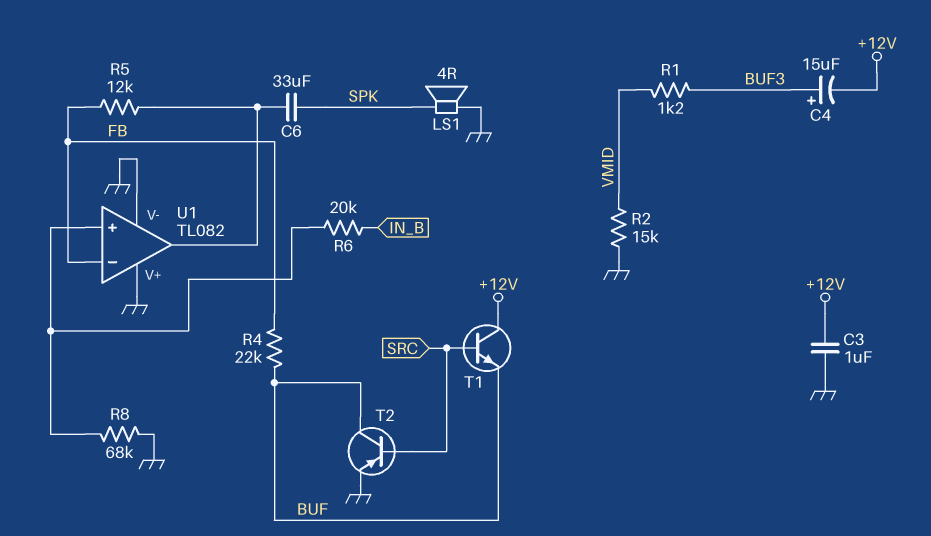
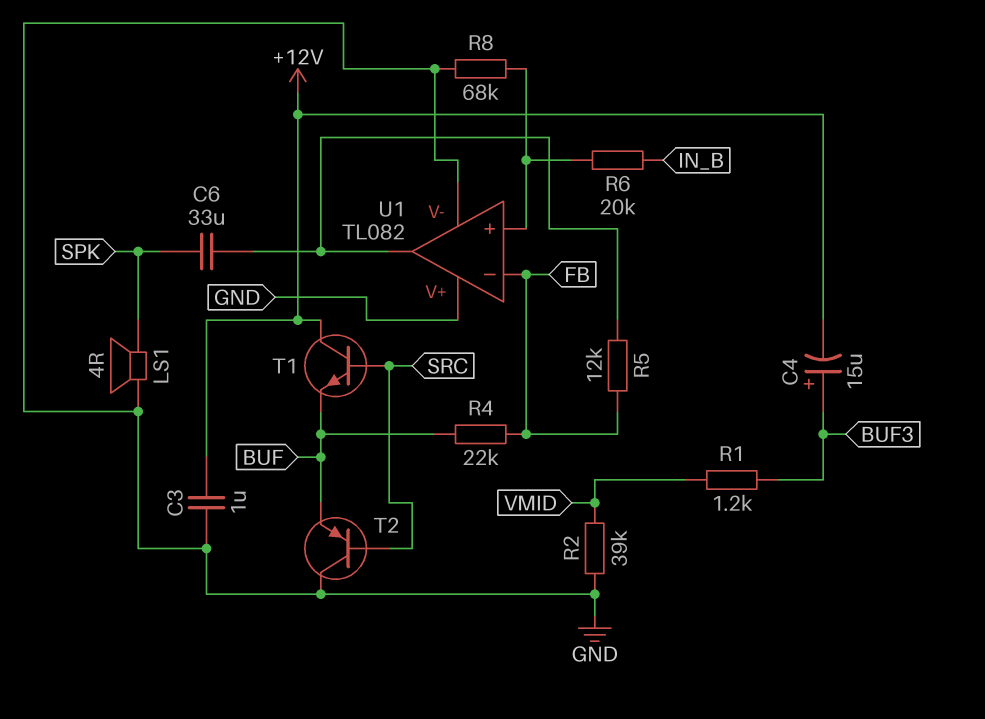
R2: 15k (GND, VMID) -> 39k (GND, VMID)
T2: PNP (B SRC, C BUF, E GND) -> PNP (B SRC, C GND, E BUF)

